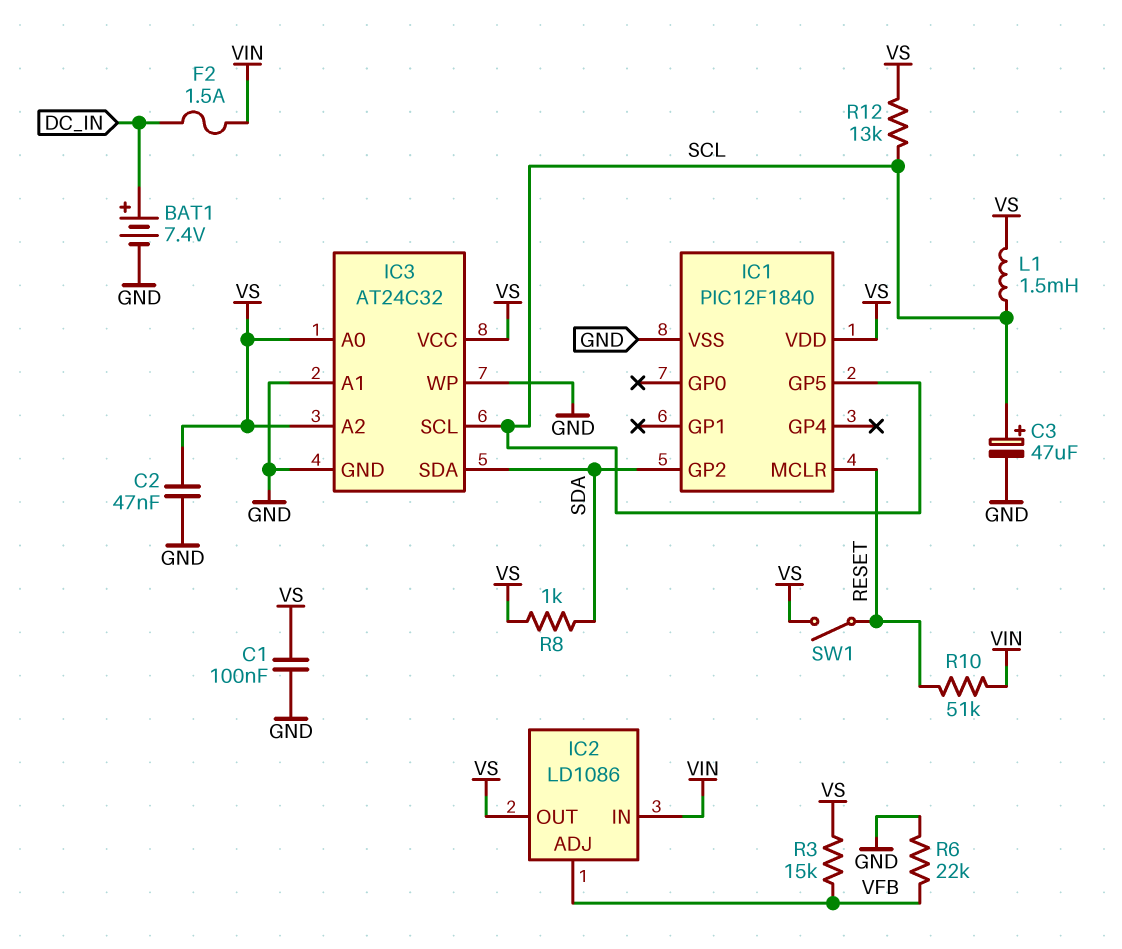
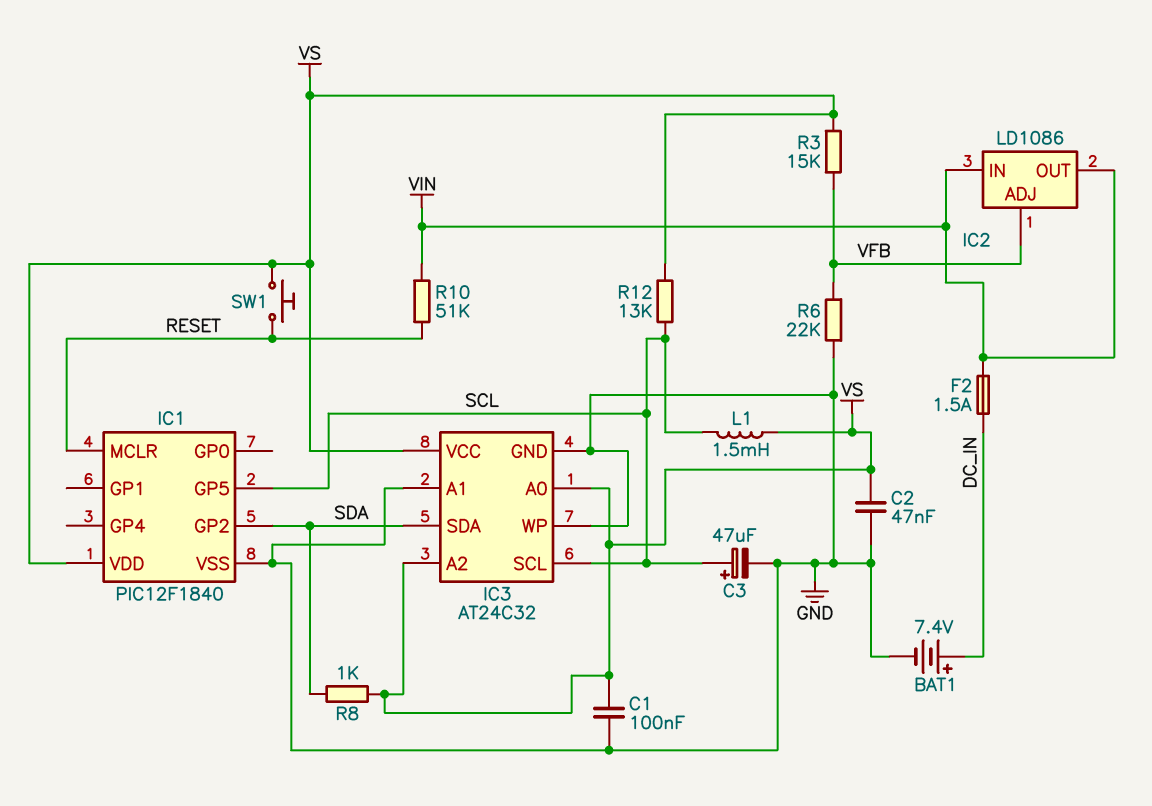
IC2 pin OUT: VS -> VIN
SW1: switch (RESET, VS) -> button (RESET, VS)

